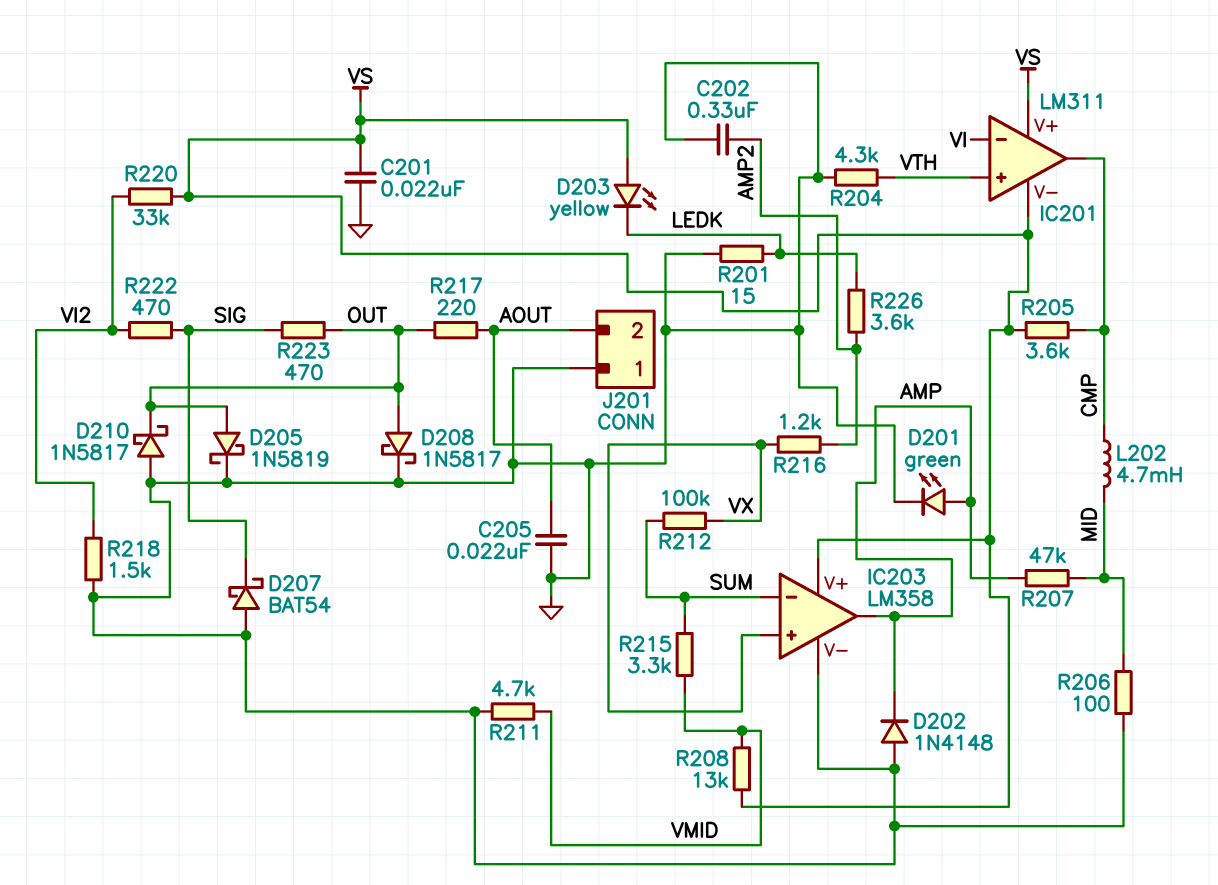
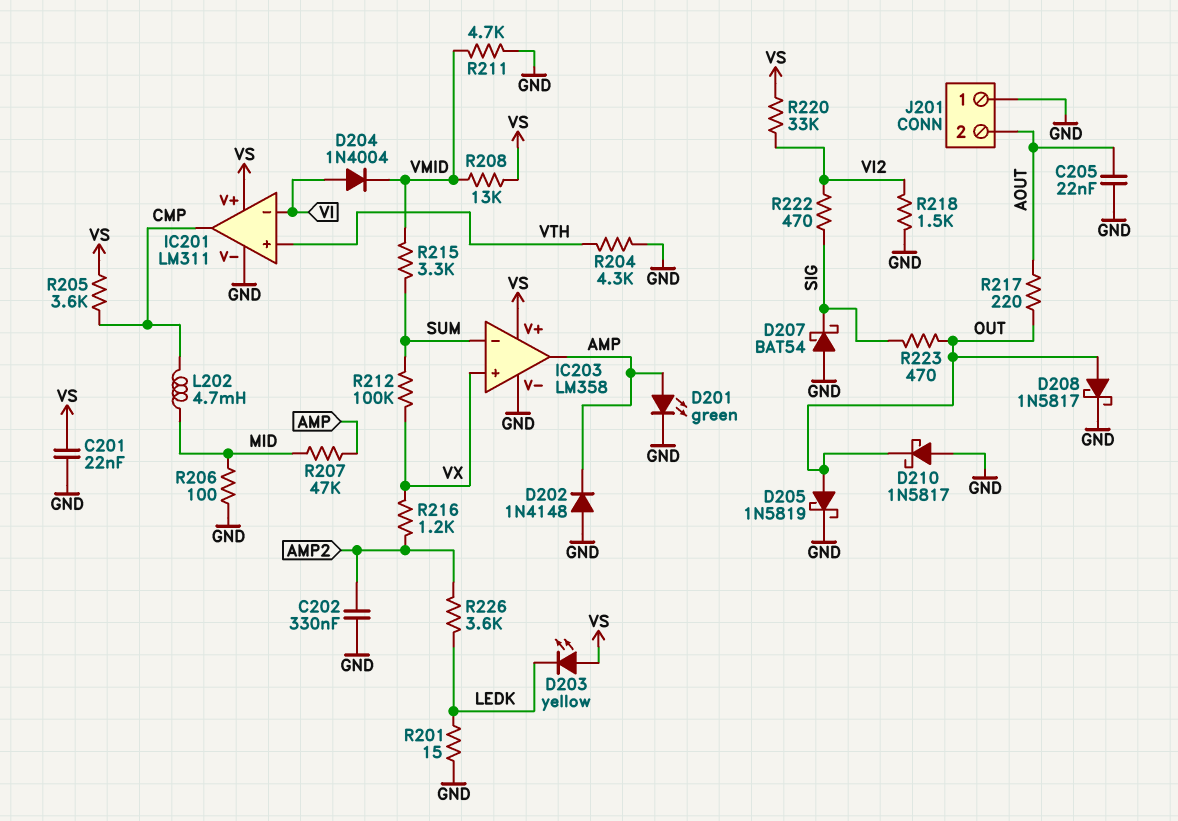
D204: none -> diode 1N4004 (A VI, K VMID)
IC201 pin V-: VS -> GND

